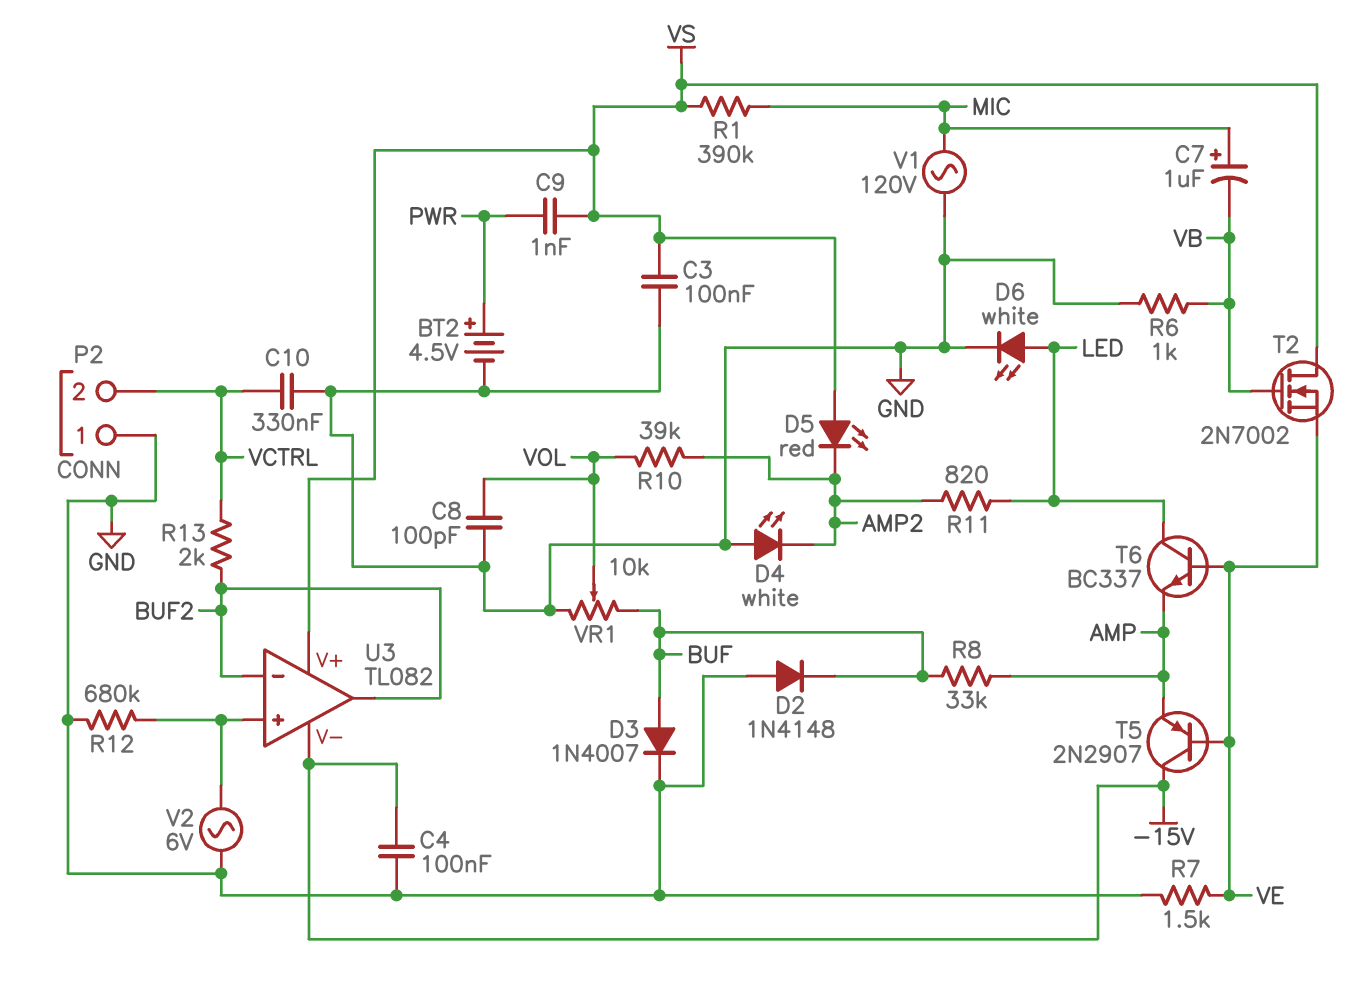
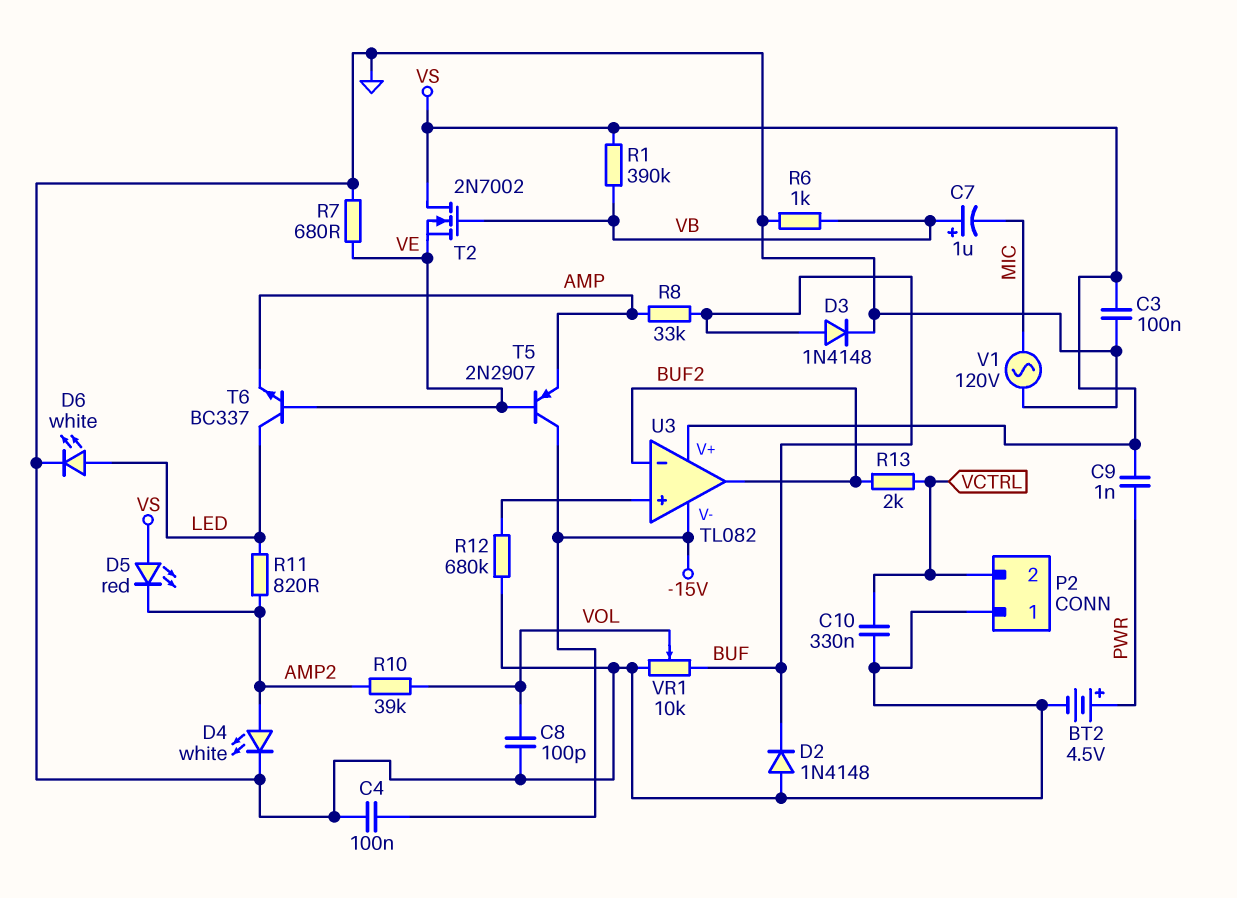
C7: 1uF (plus MIC, minus VB) -> 1uF (plus VB, minus MIC)
D3: diode 1N4007 (A BUF, K GND) -> diode 1N4148 (A BUF, K GND)
D4: LED white (A GND, K AMP2) -> LED white (A AMP2, K GND)
R1: 390k (MIC, VS) -> 390k (VB, VS)
R7: 1.5k (GND, VE) -> 680 (GND, VE)
V2: AC 6V (GND, U3/in+) -> none

